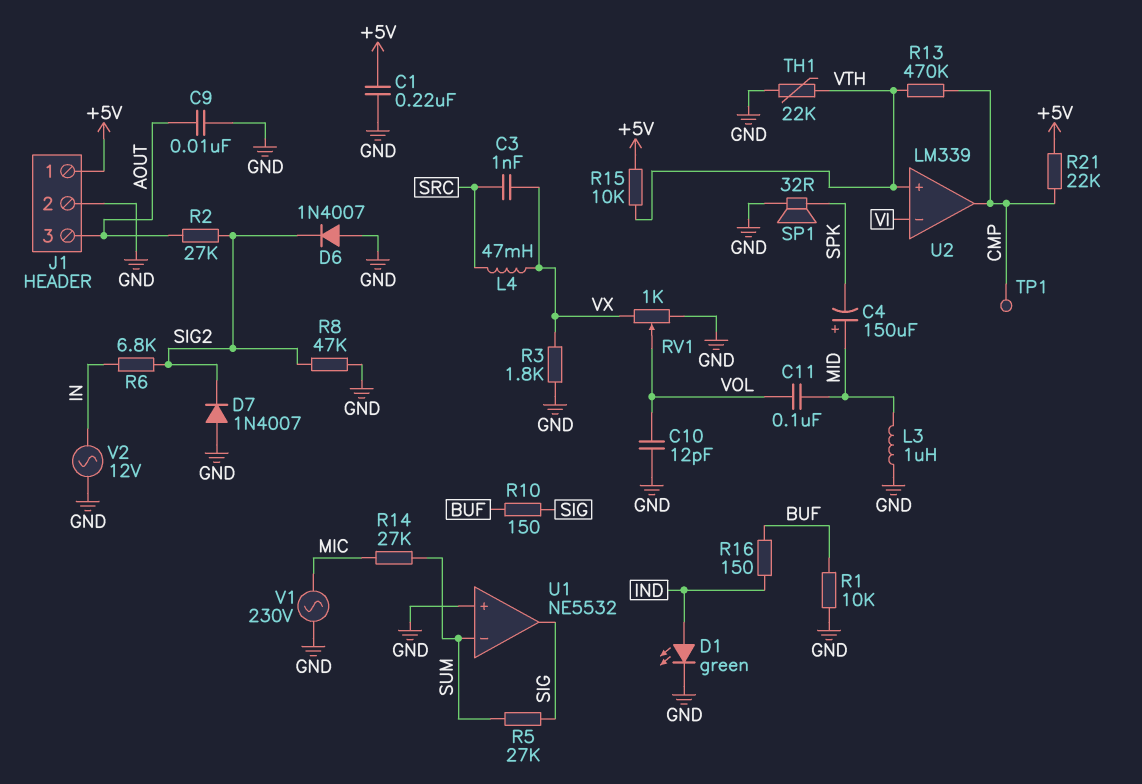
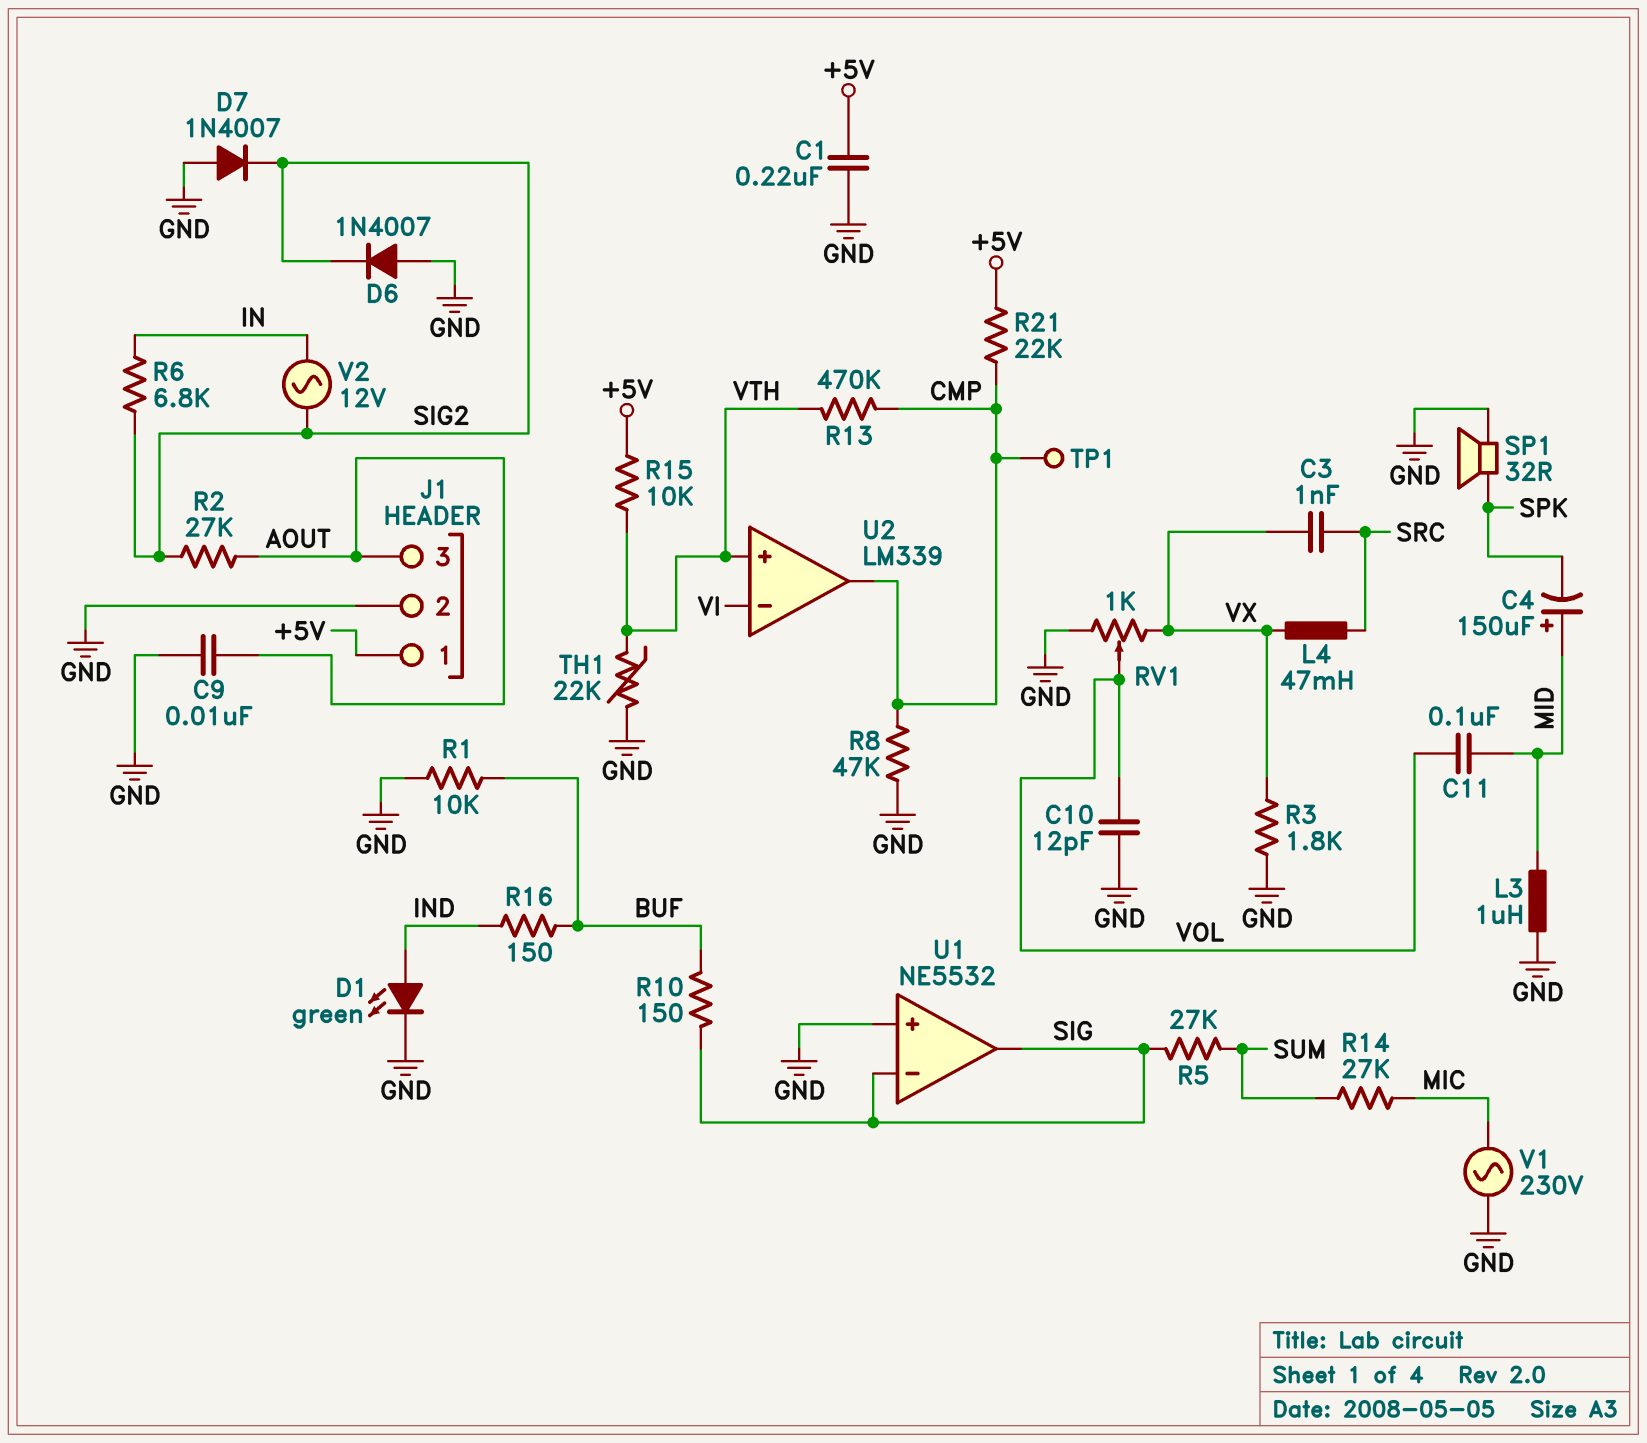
R8: 47k (GND, SIG2) -> 47k (CMP, GND)
U1 pin in-: SUM -> SIG
V2: AC 12V (GND, IN) -> AC 12V (IN, SIG2)

